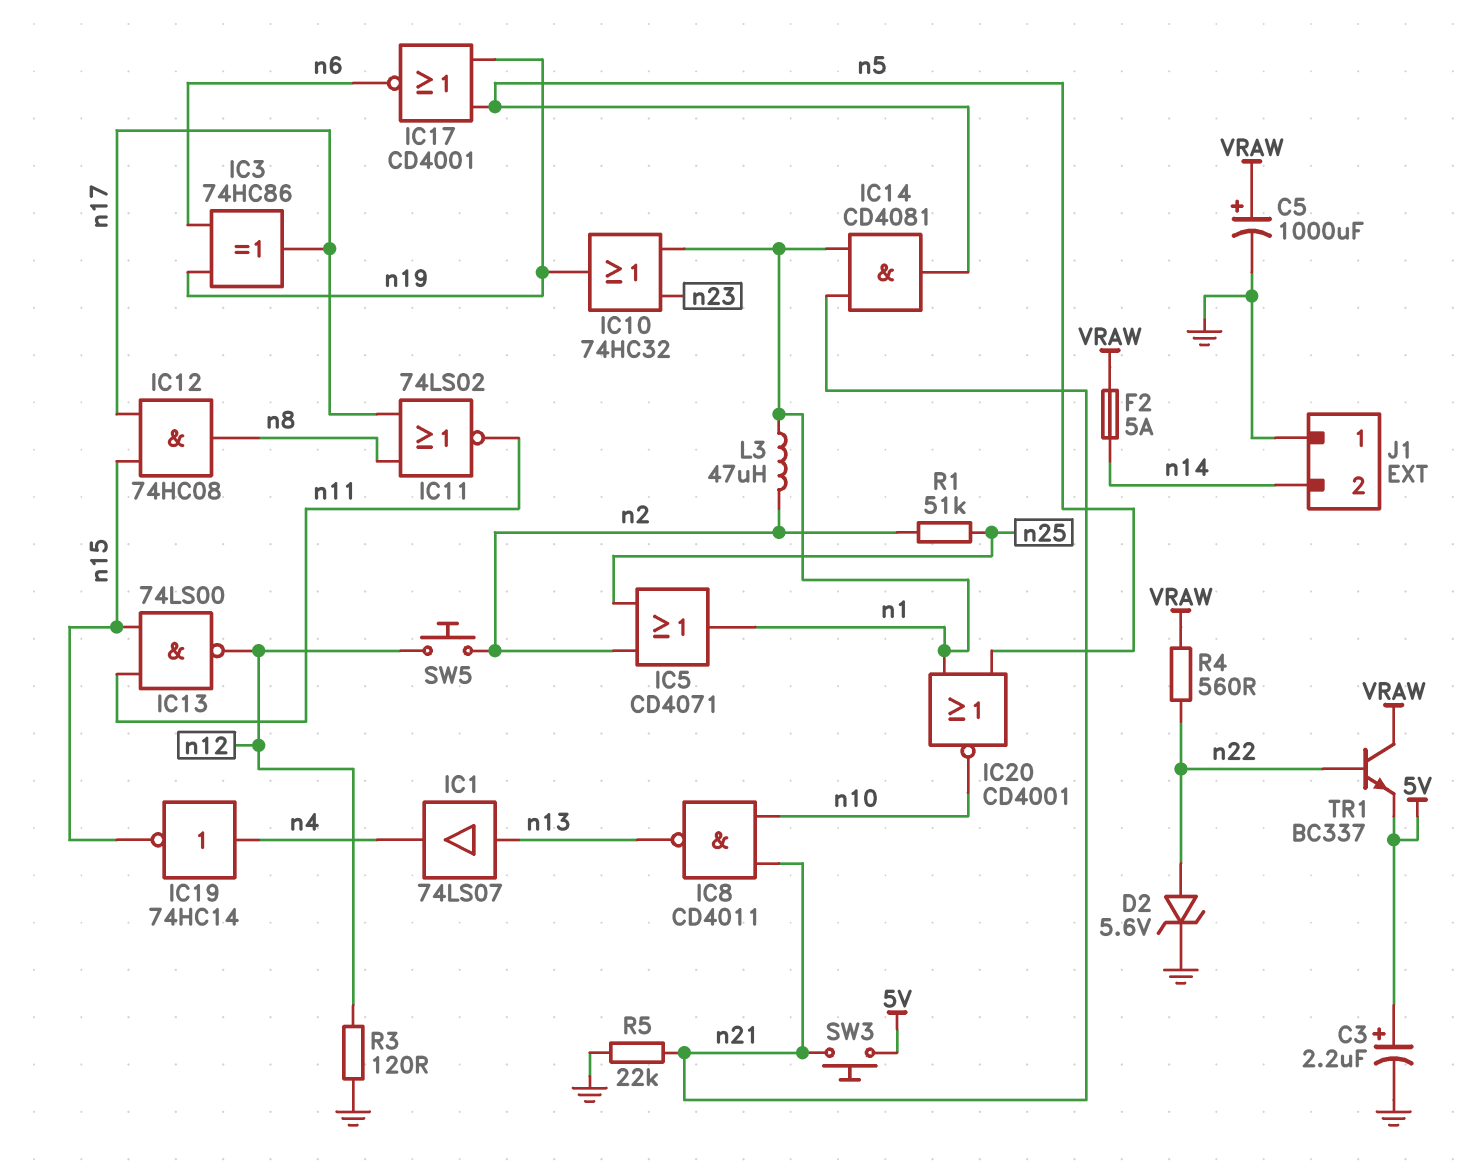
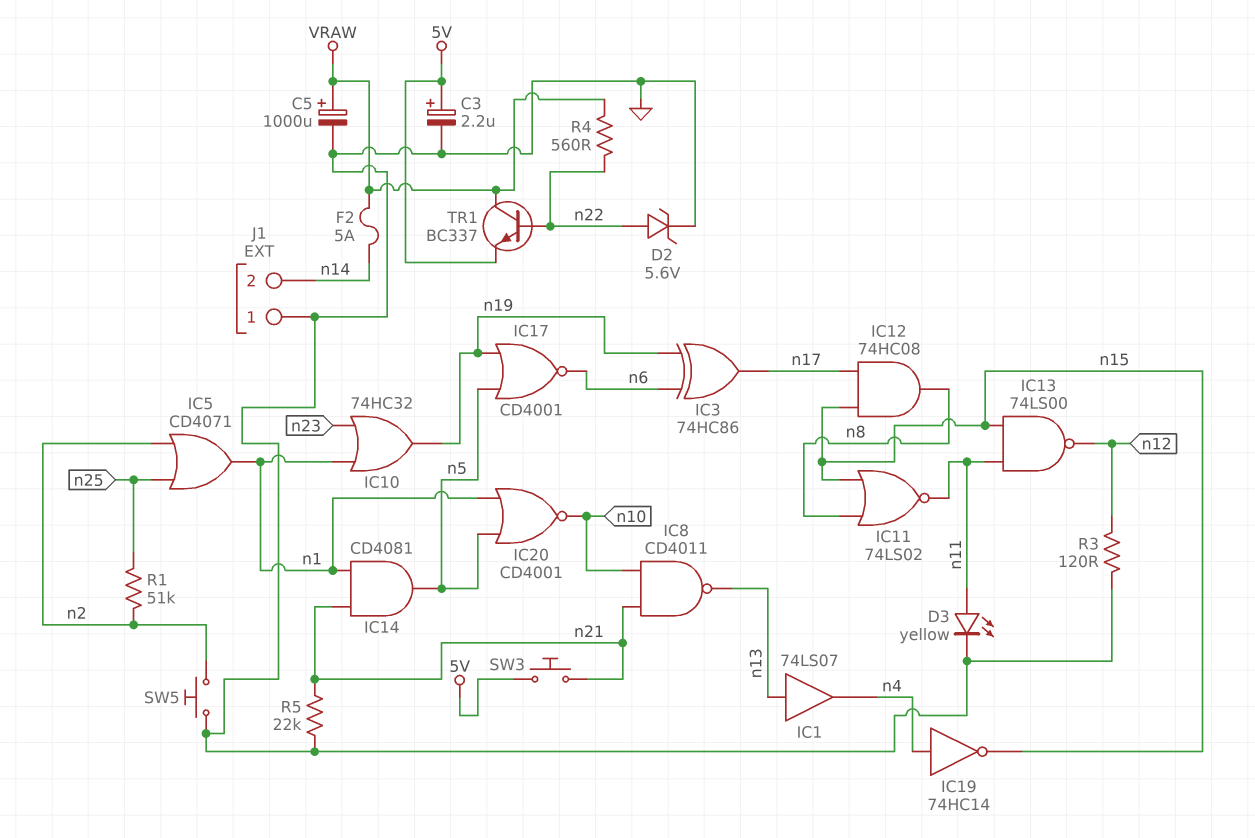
D3: none -> LED yellow (A n11, K GND)
IC11: NOR 74LS02 (in n8, in n17, out n11) -> NOR 74LS02 (in n8, in n15, out n11)
L3: 47uH (n1, n2) -> none
SW5: button (n2, n12) -> button (GND, n2)

